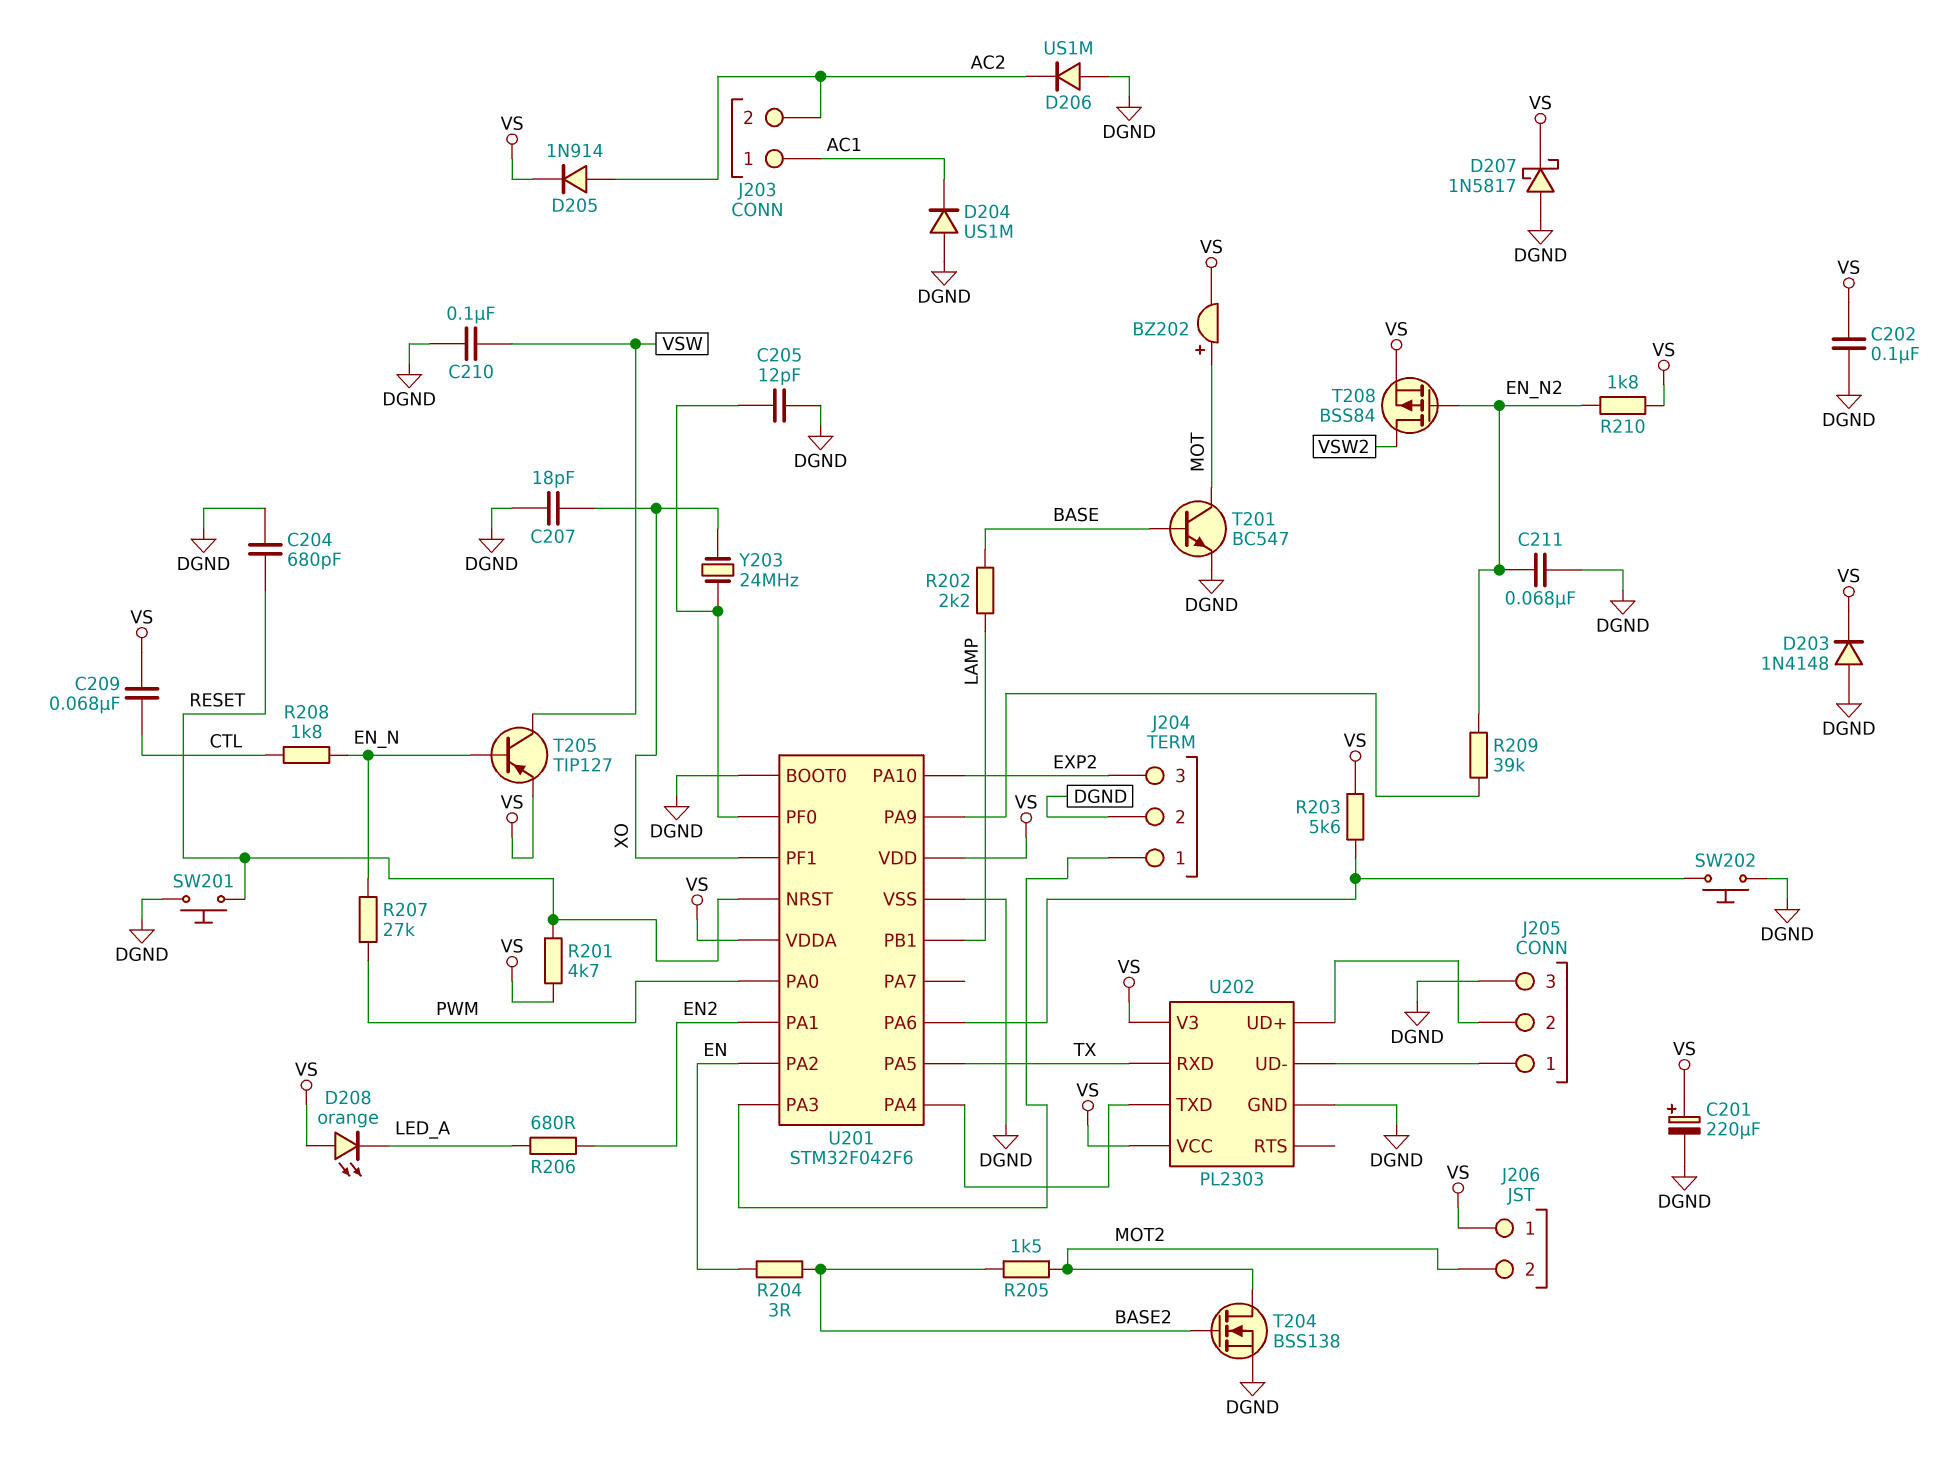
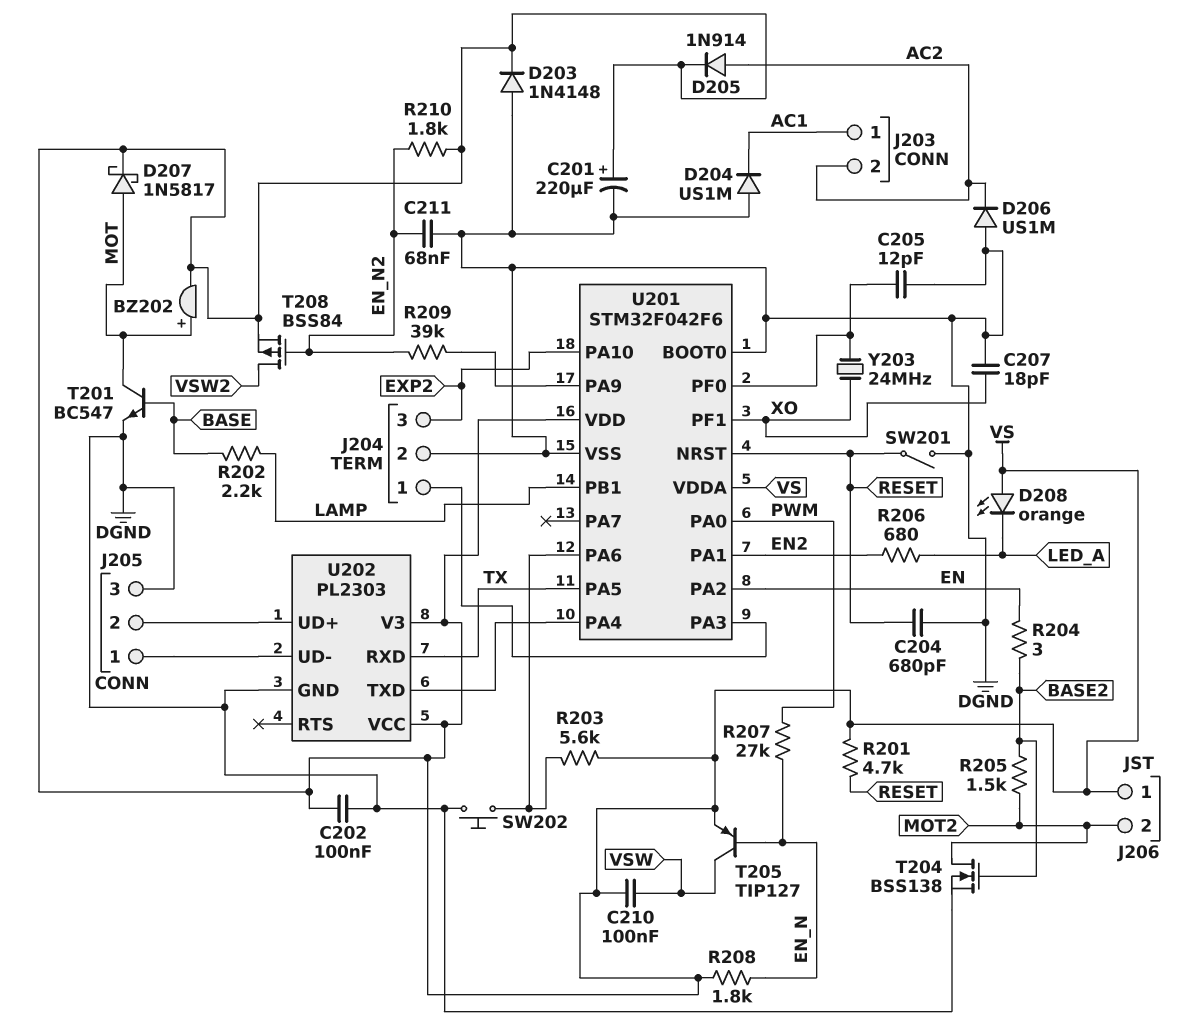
C209: 68nF (CTL, VS) -> none
C210: 100nF (DGND, VSW) -> 100nF (VS, VSW)
D207: schottky 1N5817 (A DGND, K VS) -> schottky 1N5817 (A MOT, K VS)
R208: 1.8k (CTL, EN_N) -> 1.8k (EN_N, VS)
SW201: button (DGND, RESET) -> switch (DGND, RESET)

